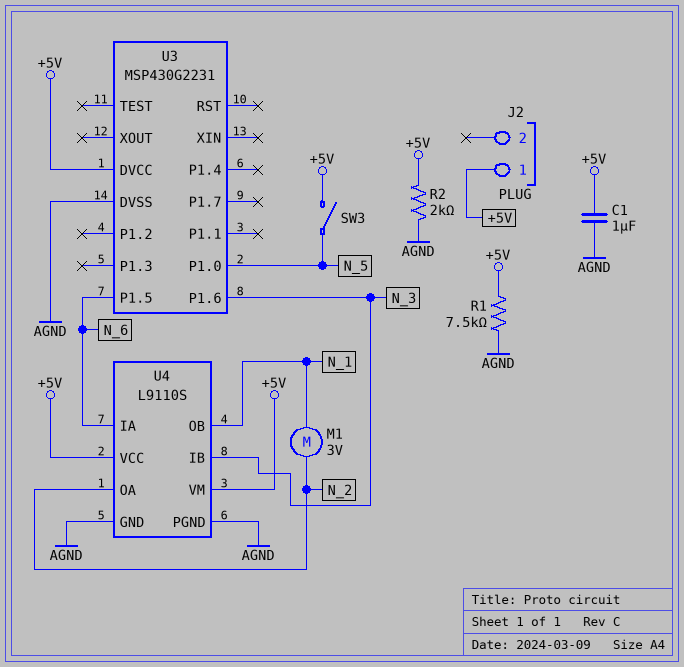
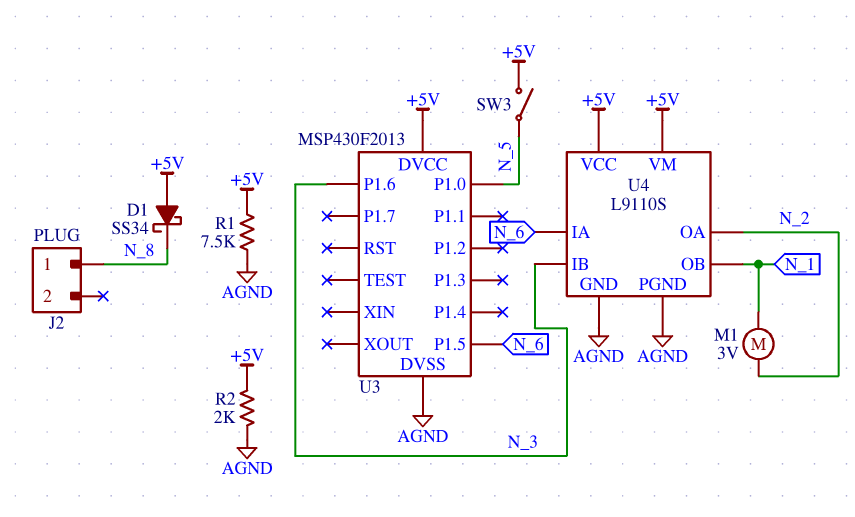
C1: 1uF (+5V, AGND) -> none
D1: none -> schottky SS34 (A +5V, K N_8)
J2 pin 1: +5V -> N_8
U3: MSP430G2231 -> MSP430F2013

